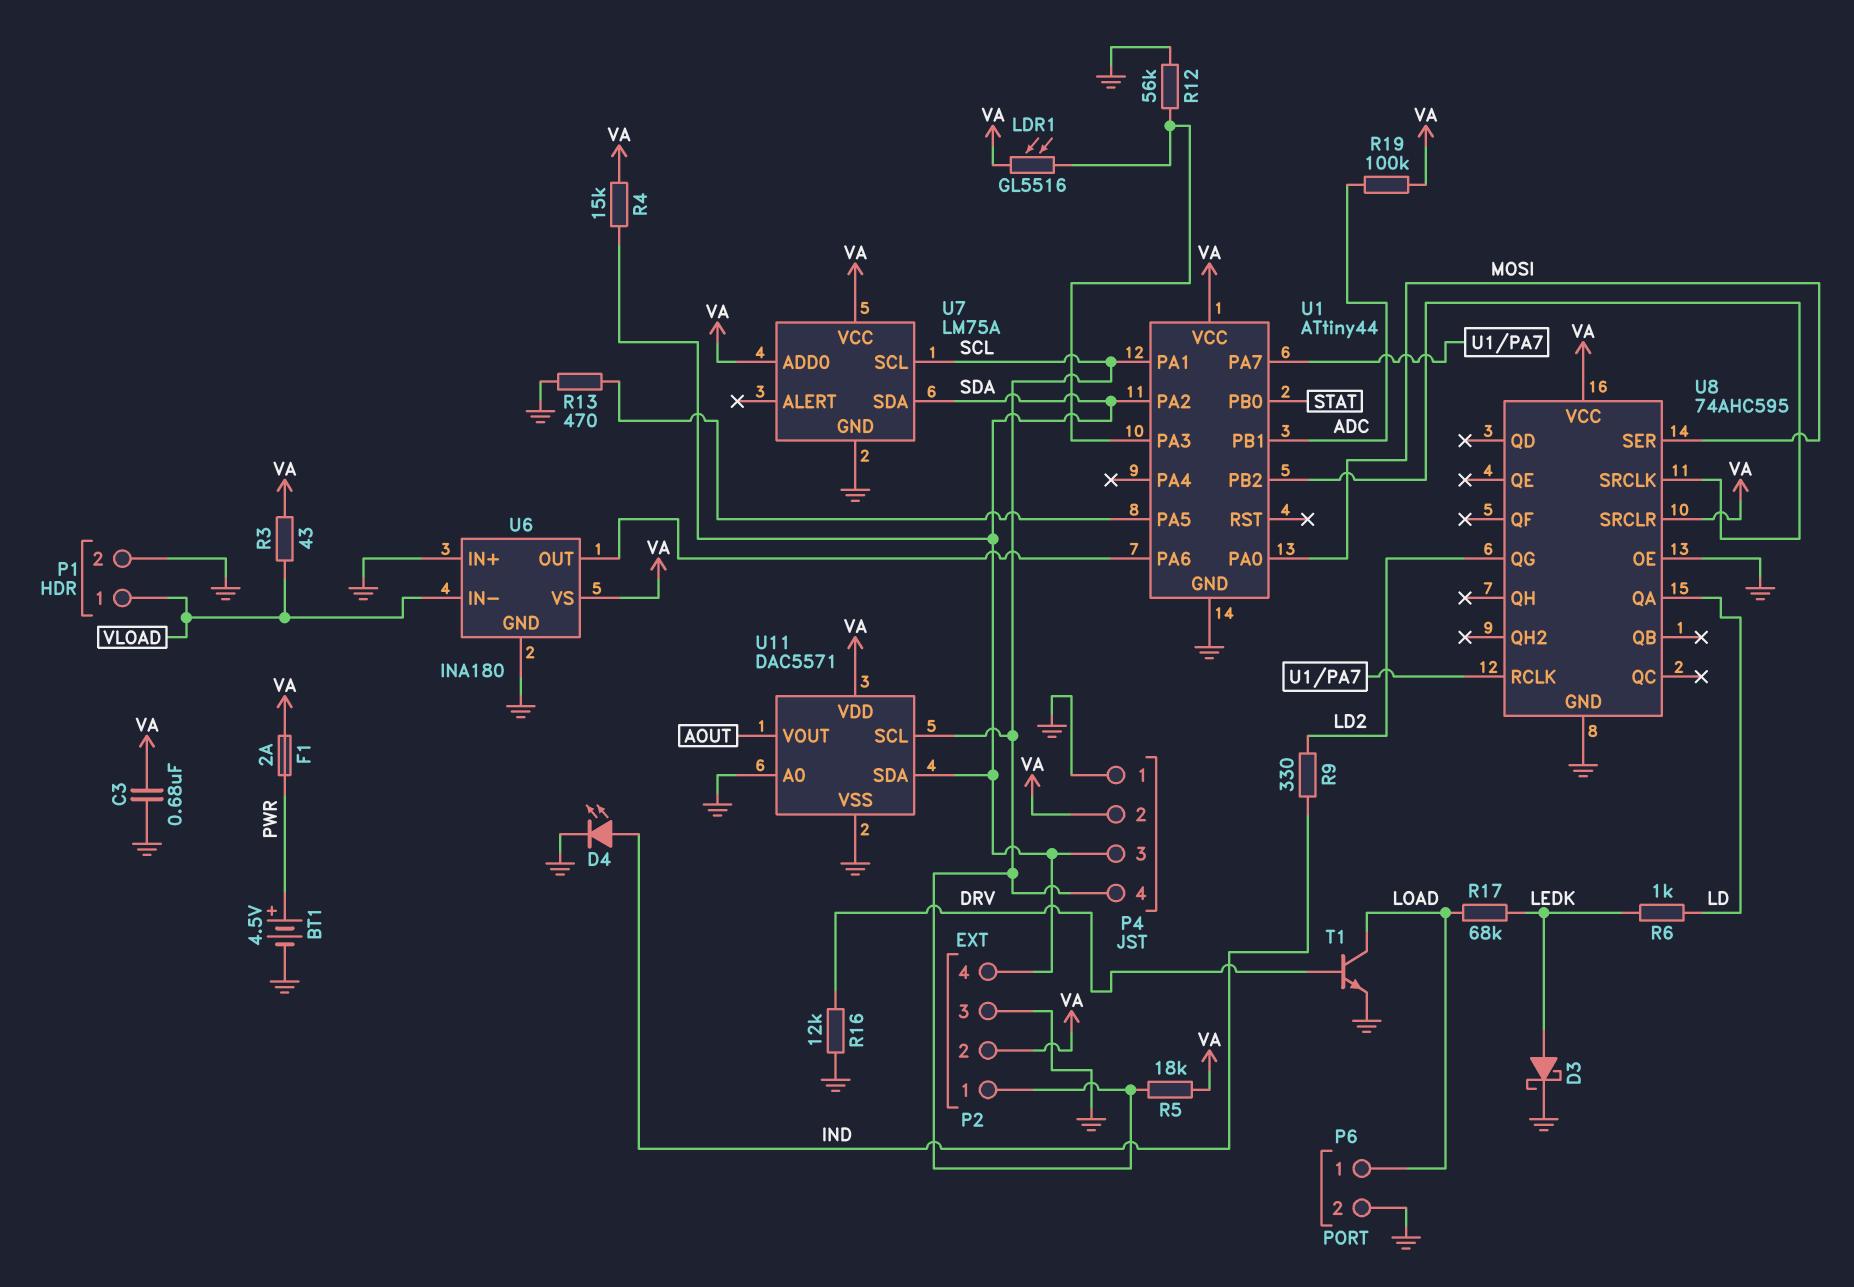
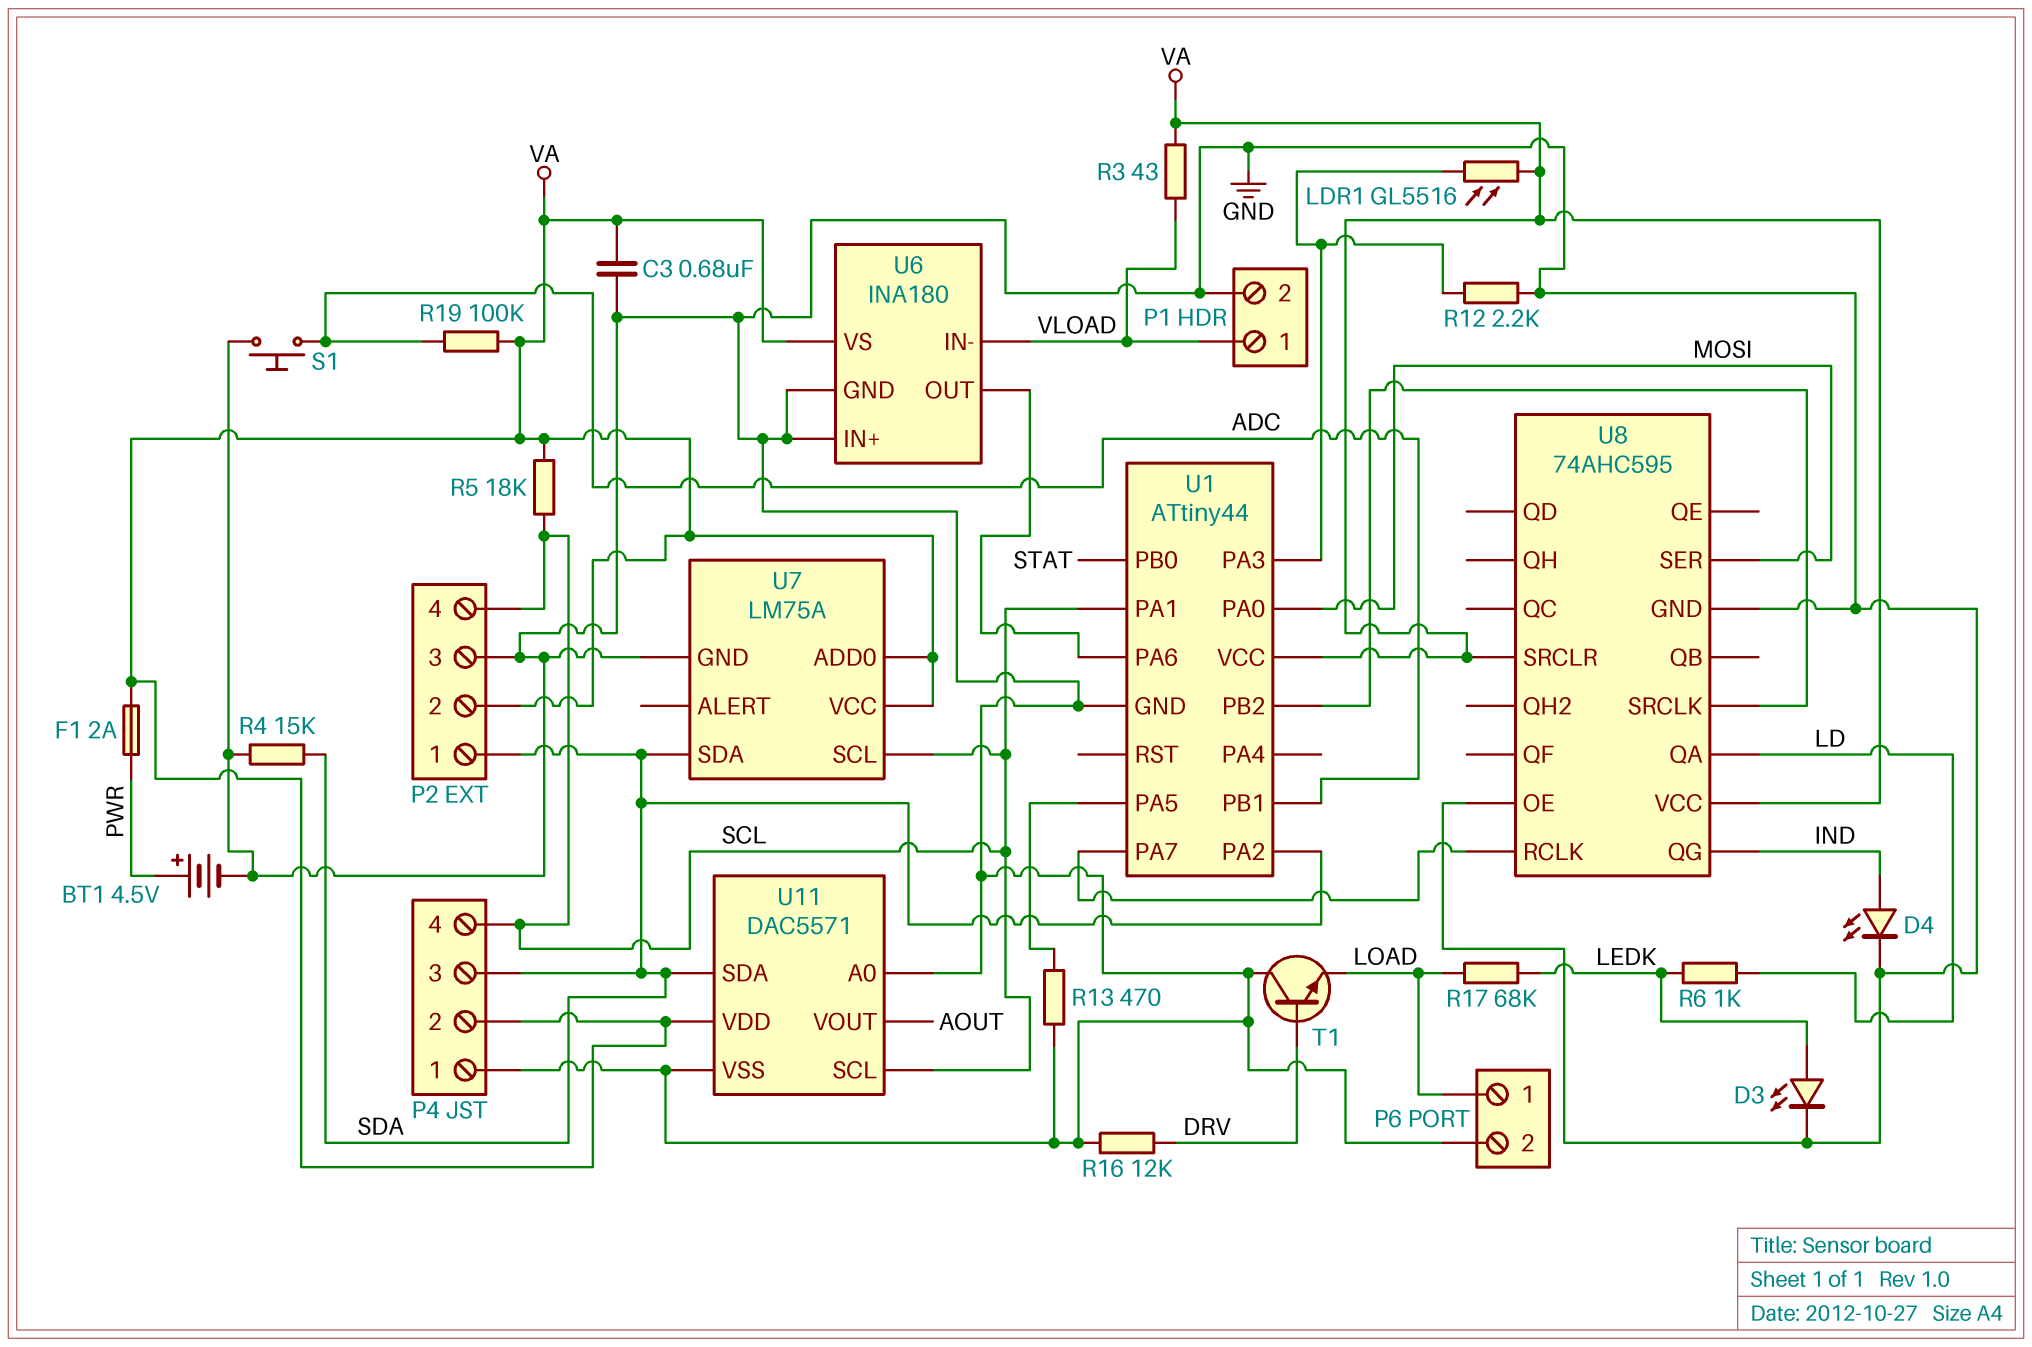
D3: schottky (A LEDK, K GND) -> LED (A LEDK, K GND)
P2 pin 1: SCL -> SDA
P2 pin 4: SDA -> SCL
R4: 15k (SDA, VA) -> 15k (GND, SDA)
R9: 330 (IND, LD2) -> none
R12: 56k (GND, U1/PA3) -> 2.2k (GND, U1/PA3)
S1: none -> button (ADC, GND)
T1: NPN (B DRV, C LOAD, E GND) -> NPN (B DRV, C GND, E LOAD)
U8 pin QG: LD2 -> IND

